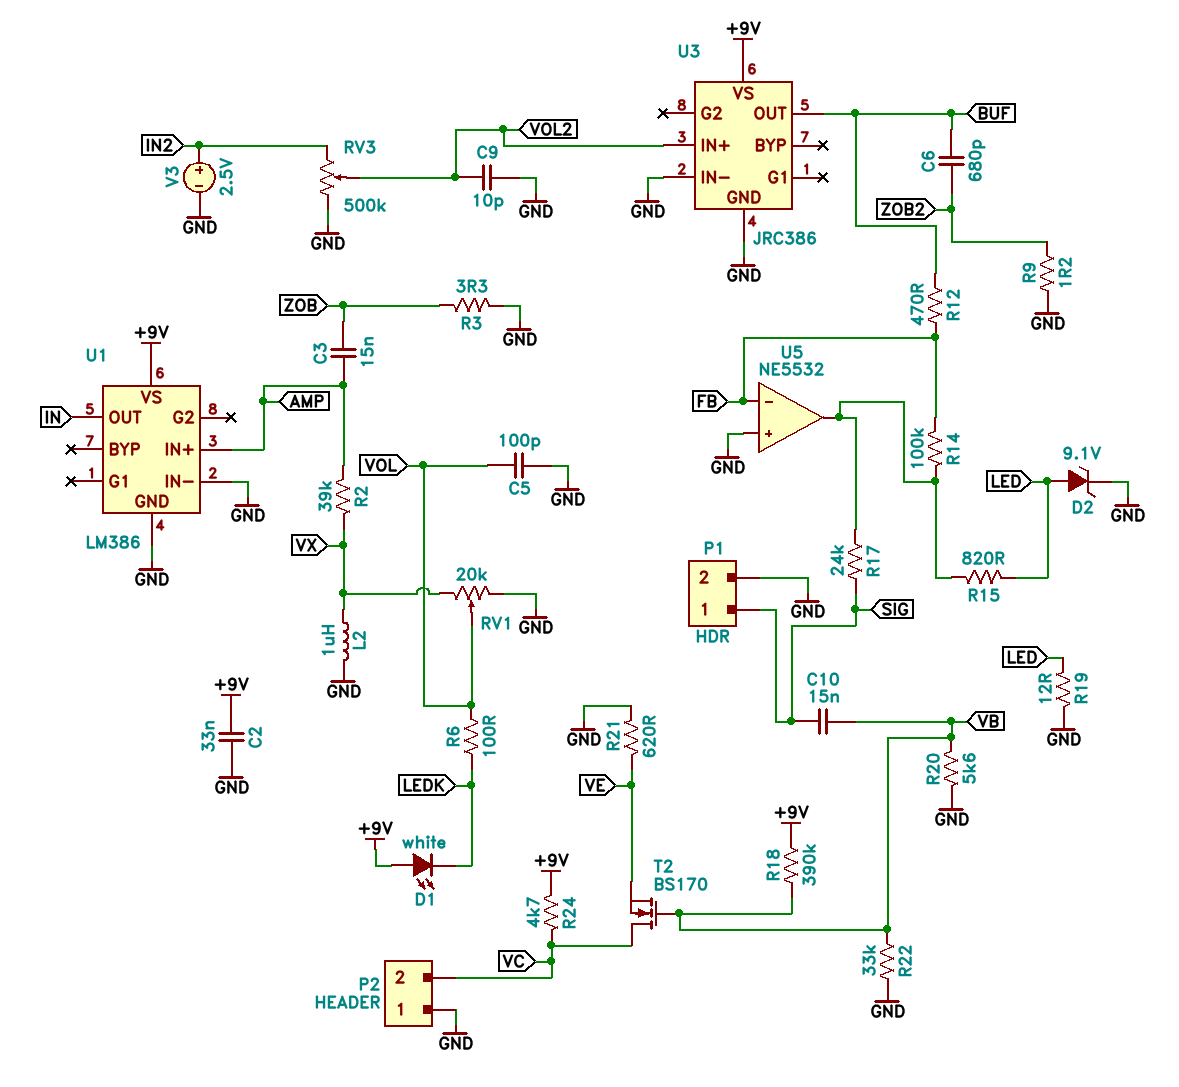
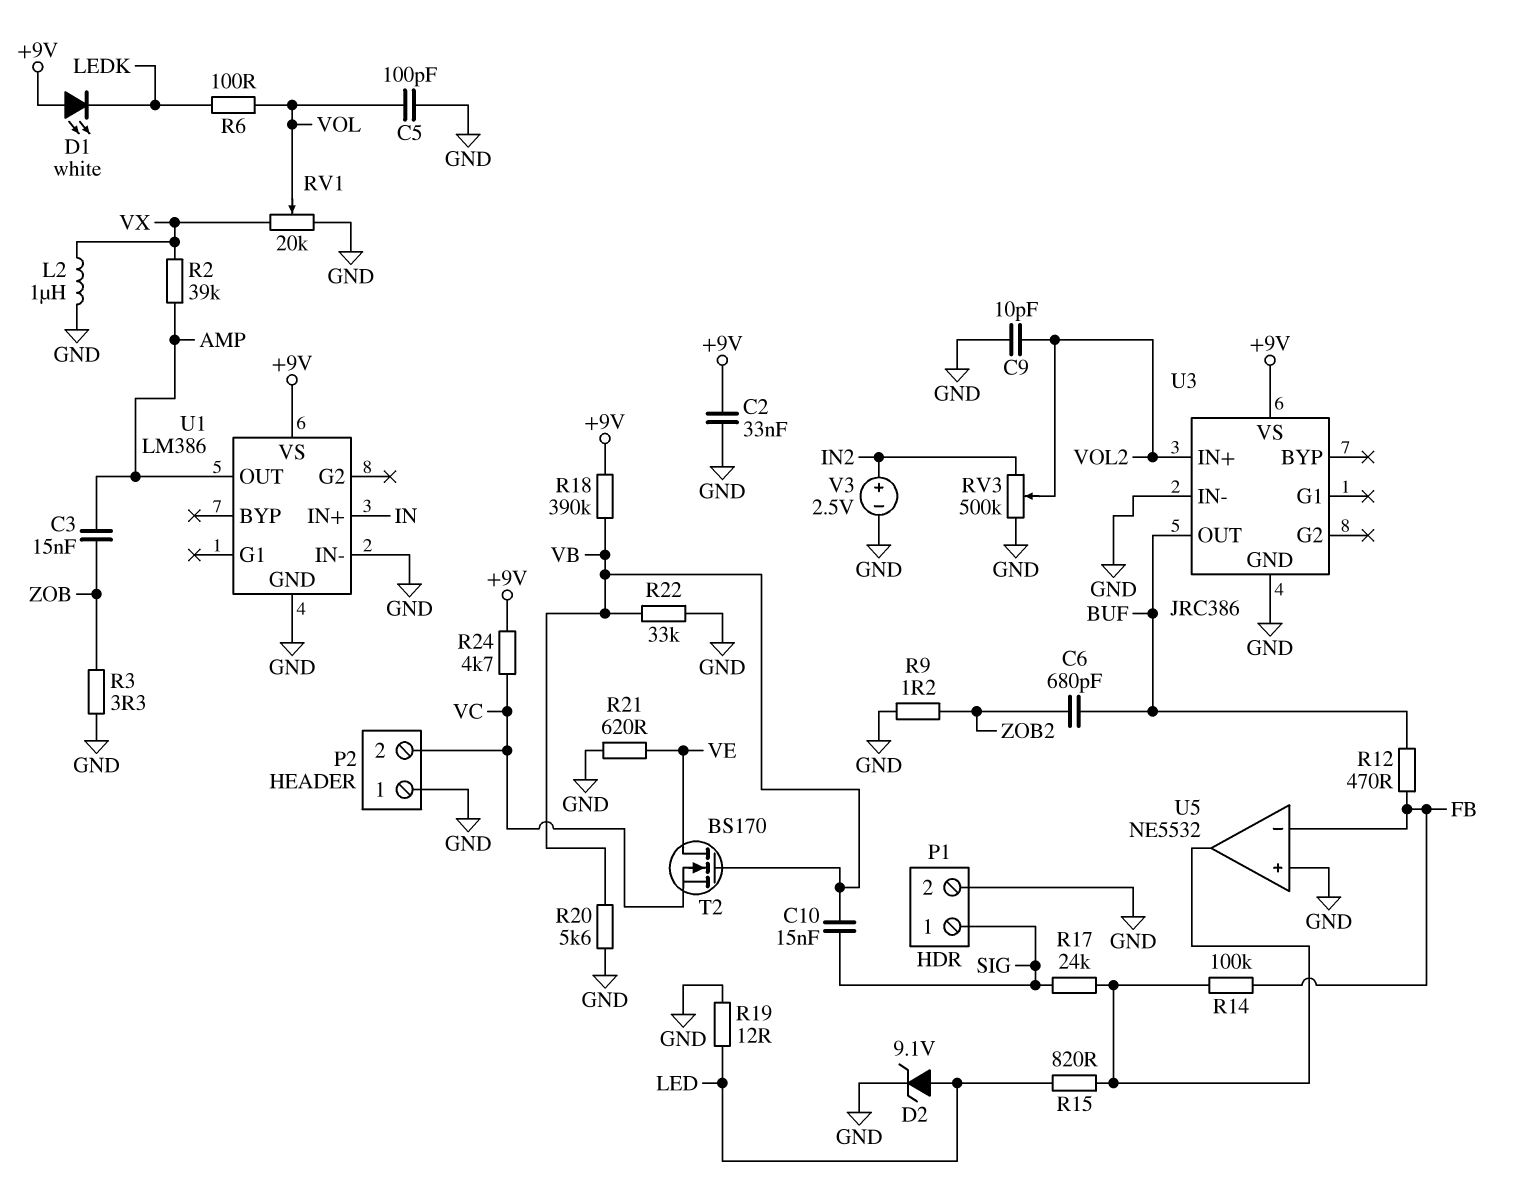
T2: NMOS BS170 (G VB, D VC, S VE) -> NMOS BS170 (G VB, D VE, S VC)
U1 pin IN+: AMP -> IN
U1 pin OUT: IN -> AMP

